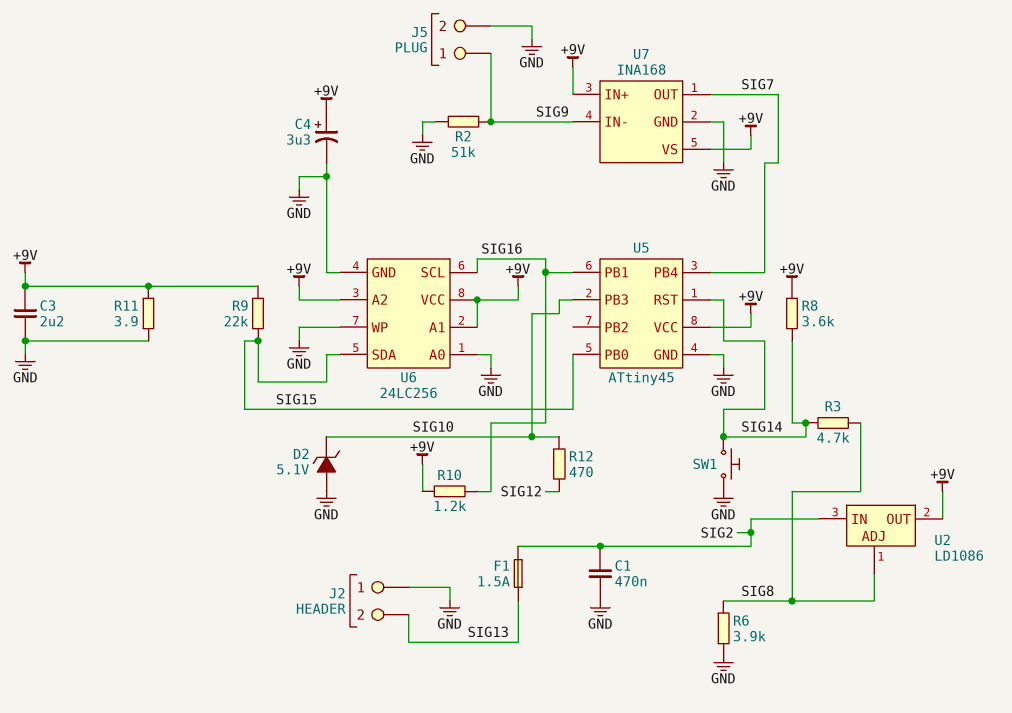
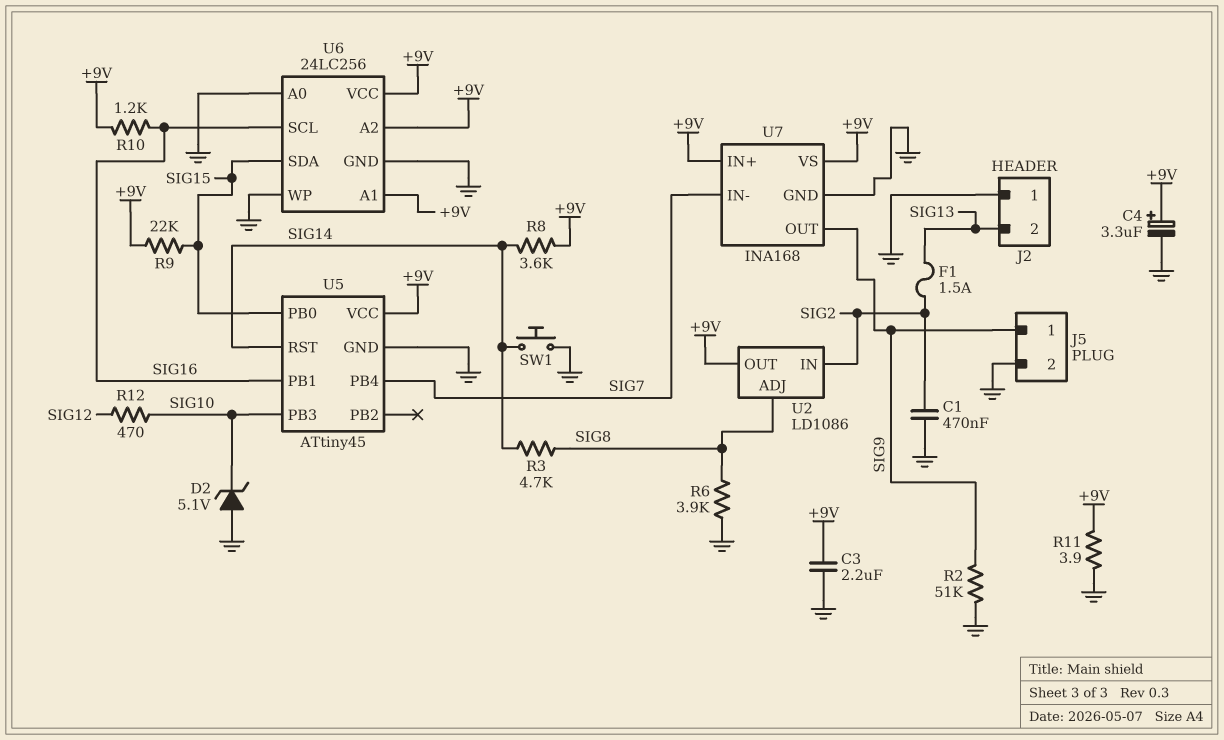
U7 pin IN-: SIG9 -> SIG7
U7 pin OUT: SIG7 -> SIG9

